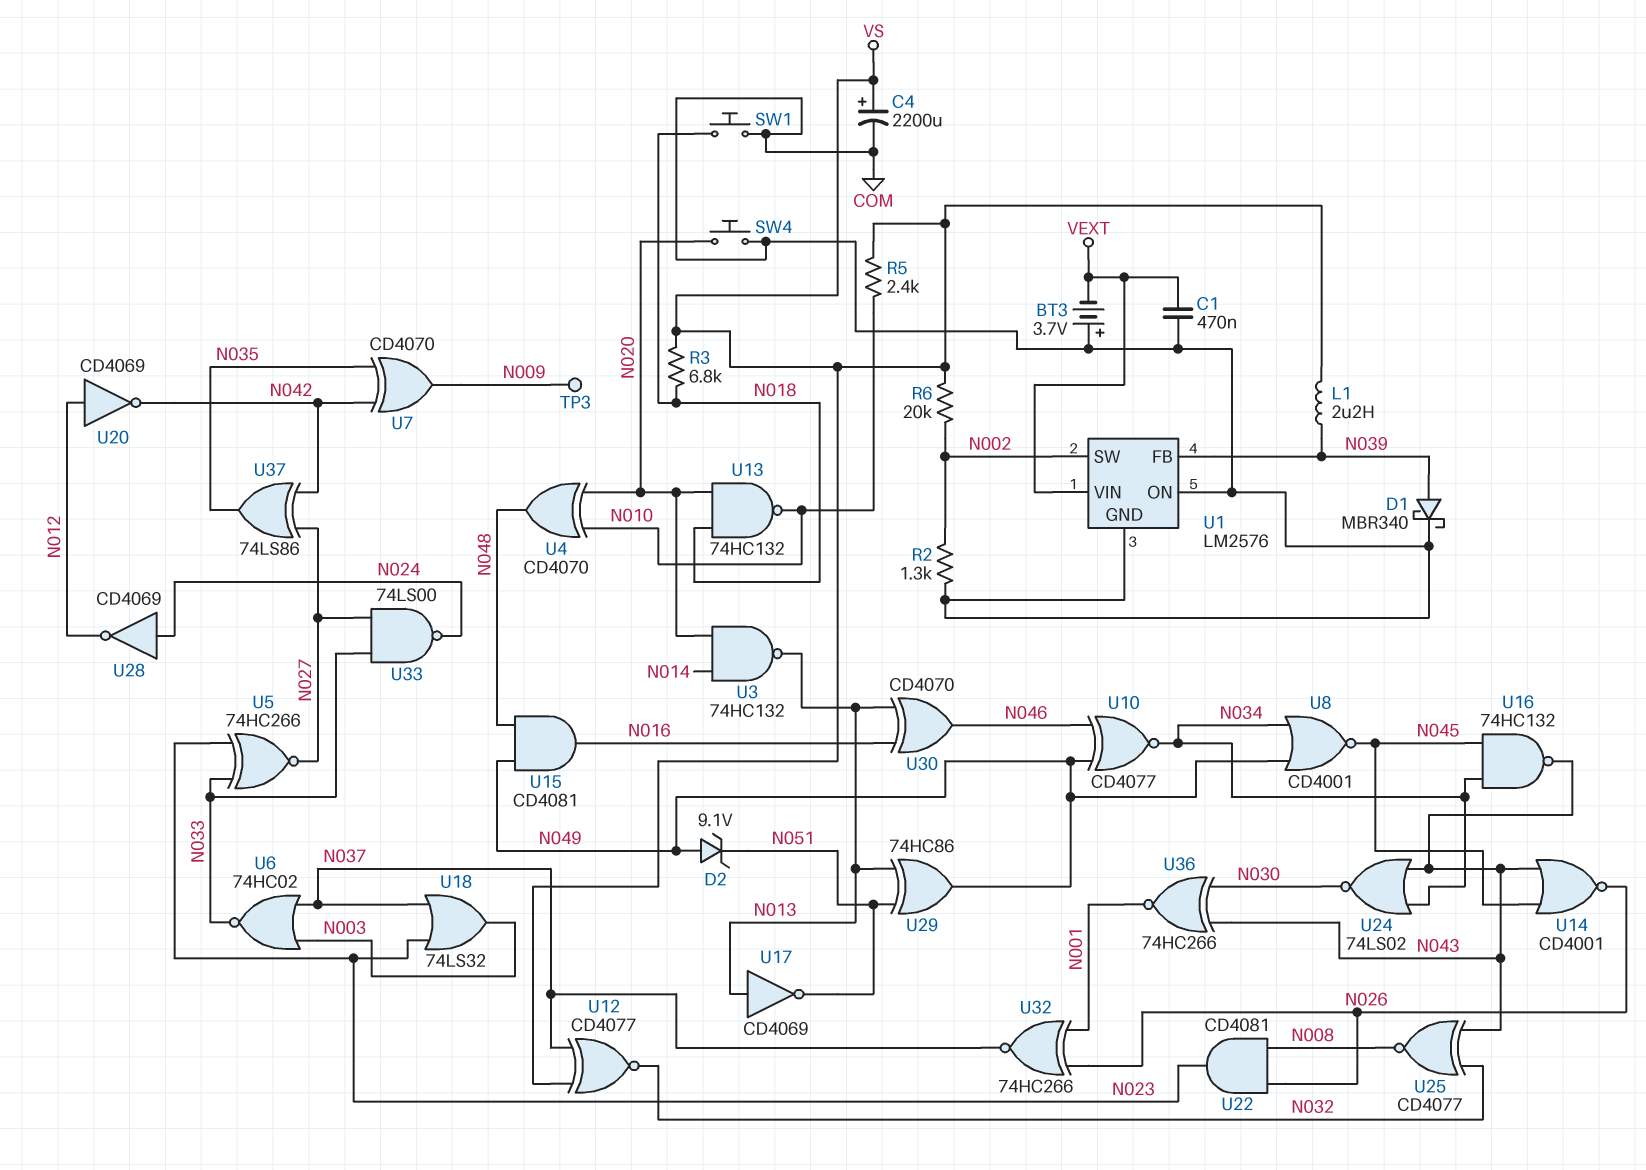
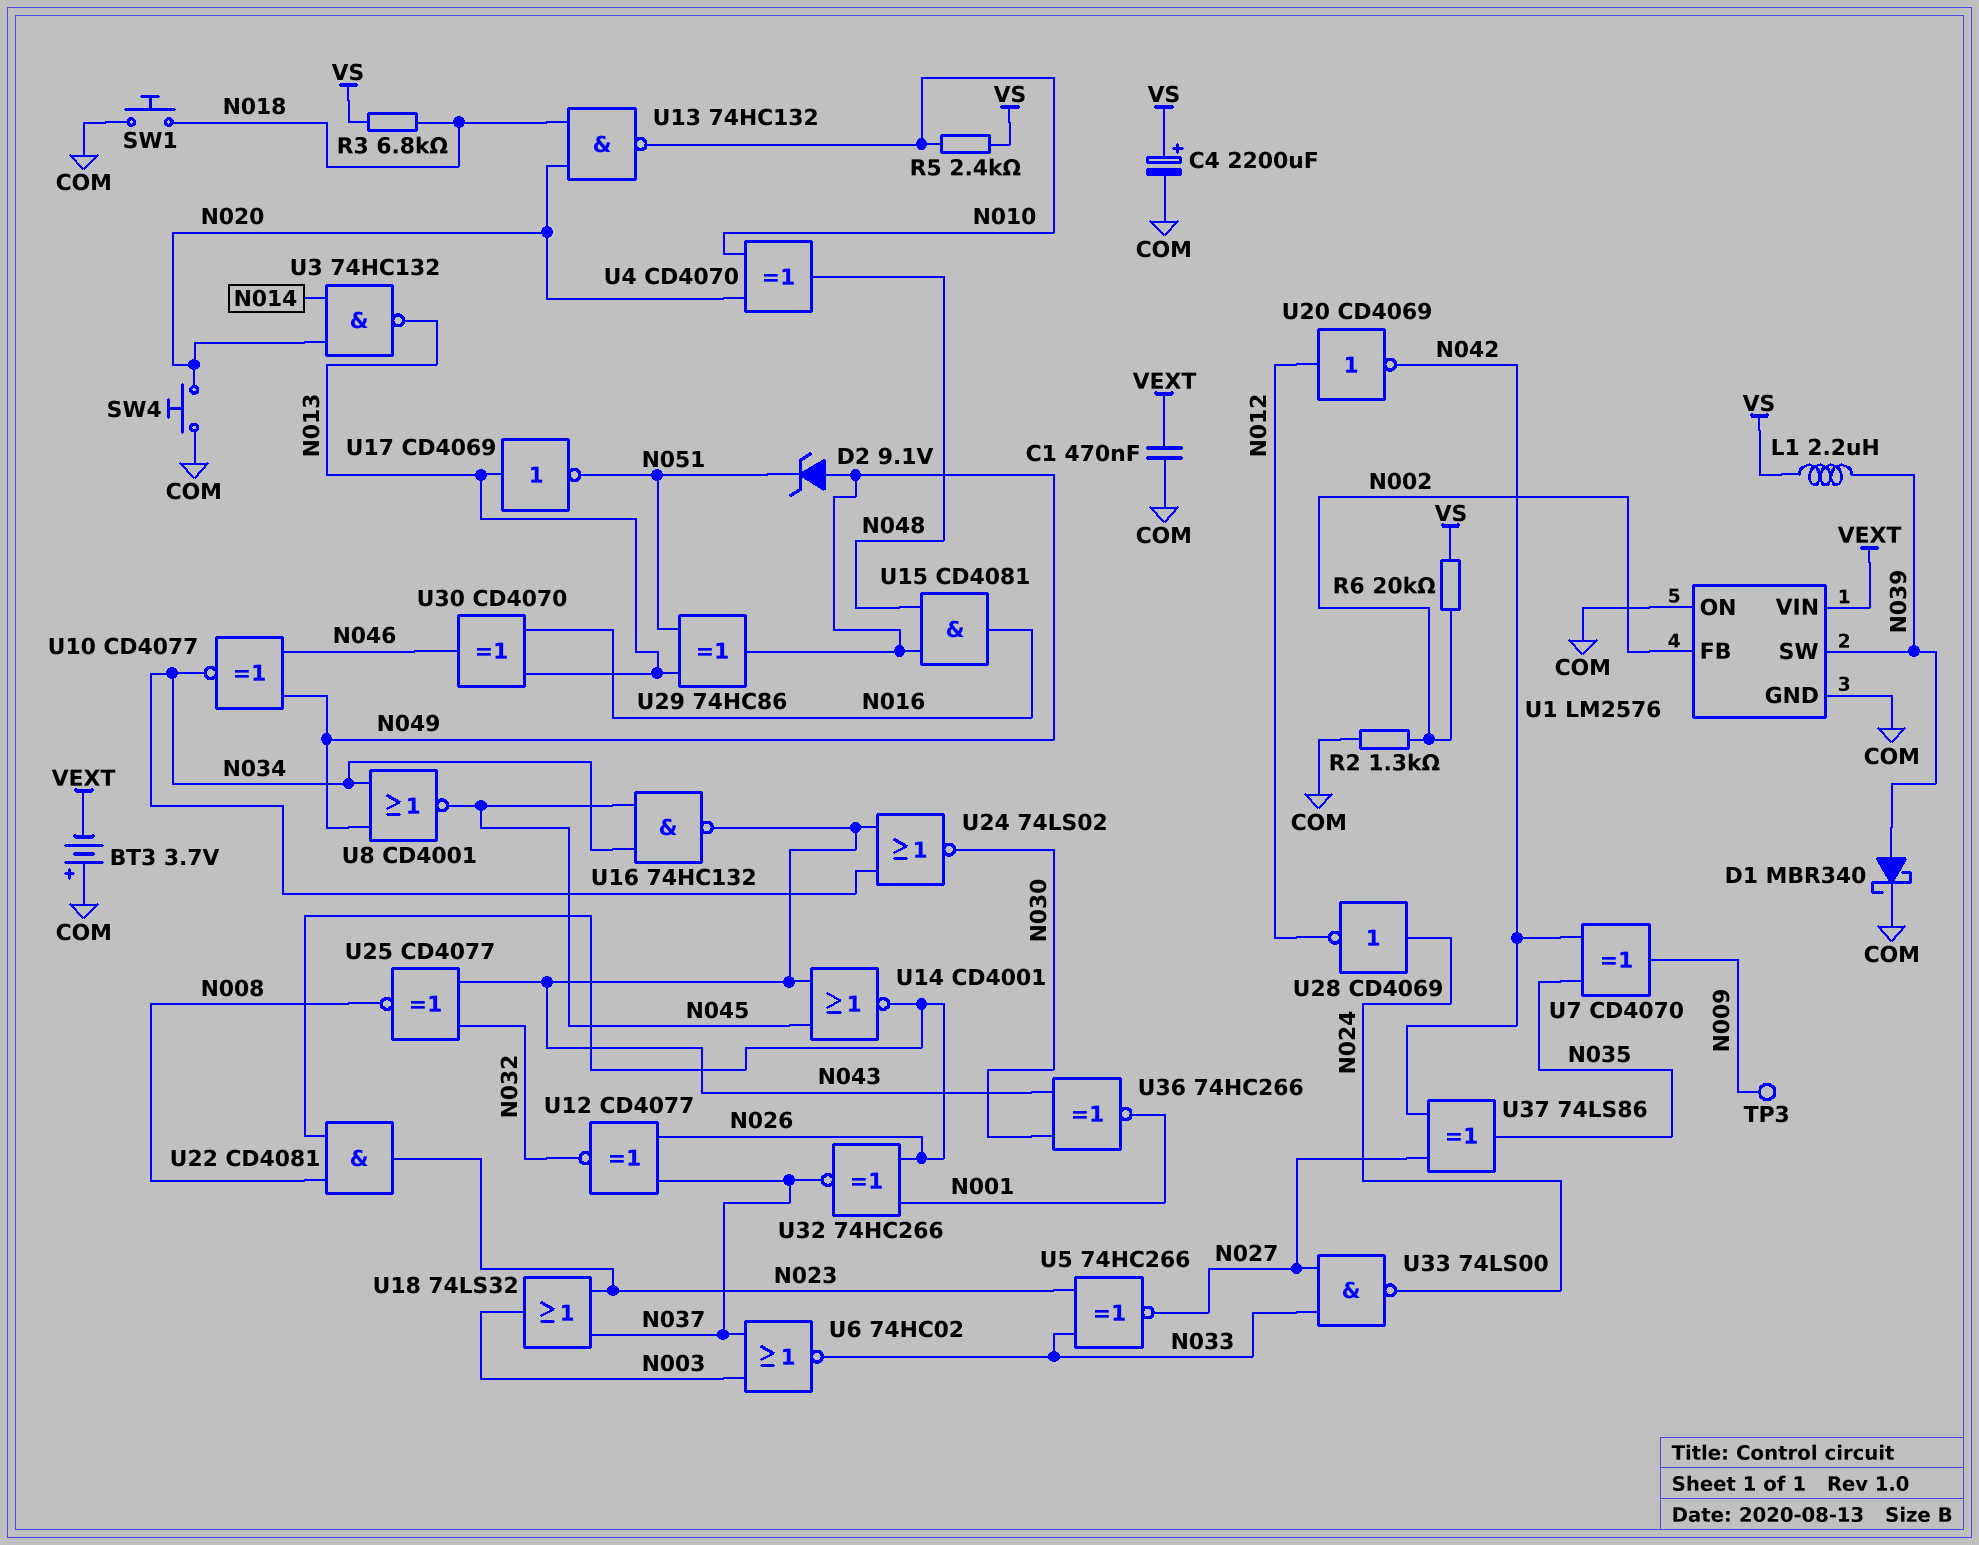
U1 pin FB: N039 -> N002
U1 pin SW: N002 -> N039
U12: XNOR CD4077 (in N037, in VS, out N032) -> XNOR CD4077 (in N026, in N037, out N032)

